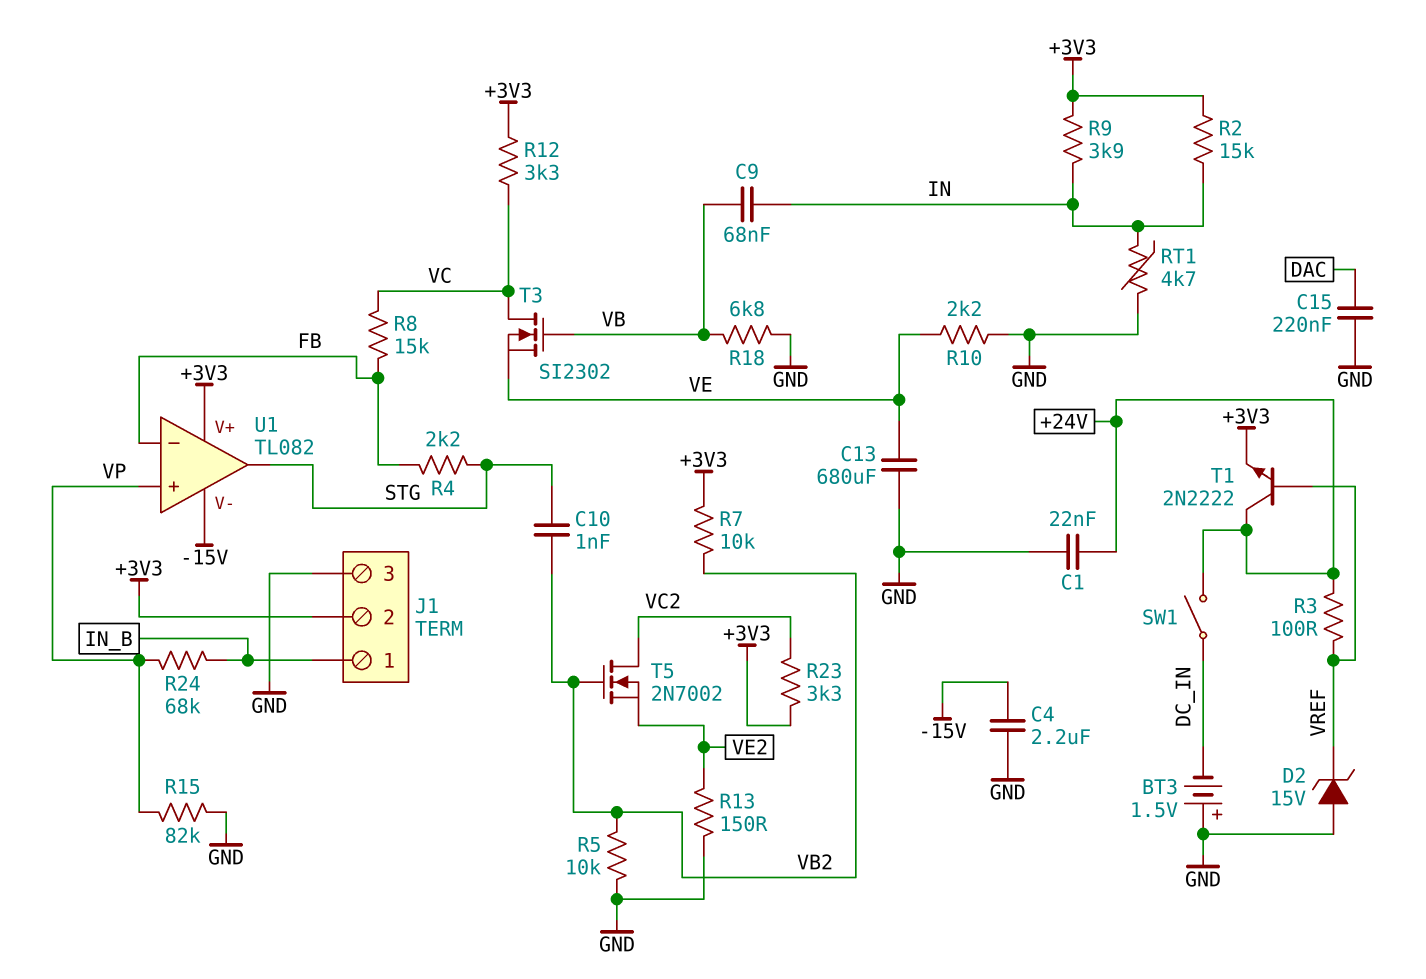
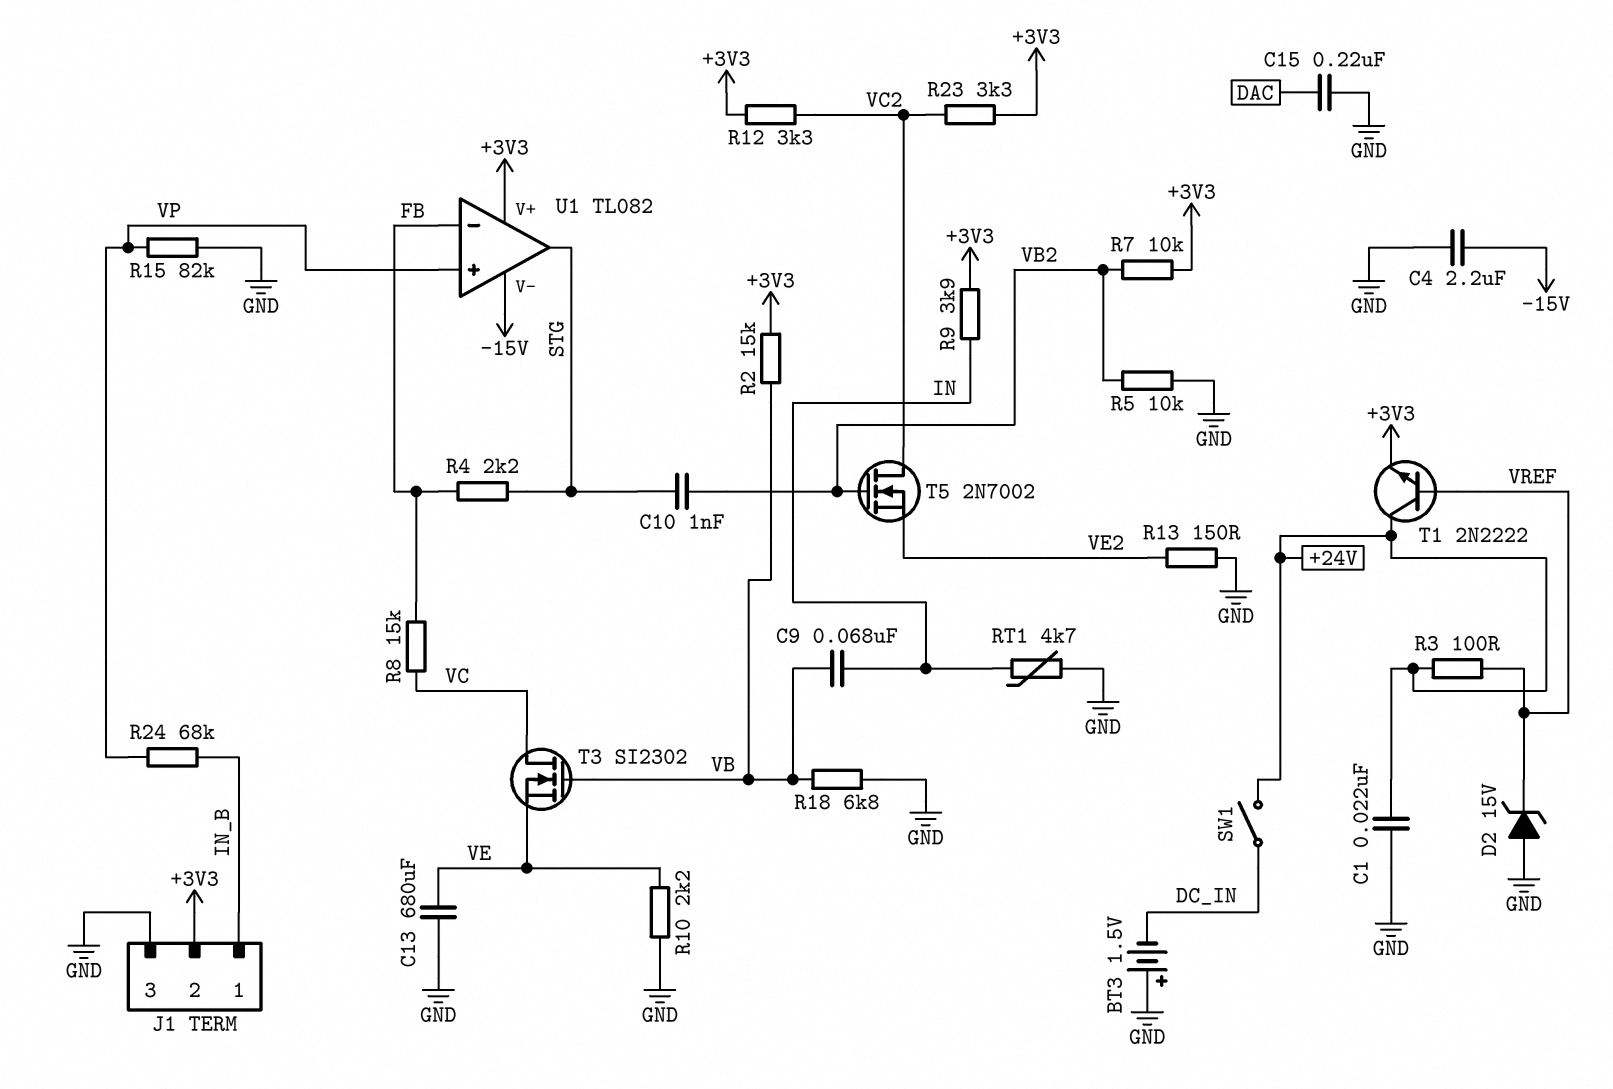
R2: 15k (+3V3, IN) -> 15k (+3V3, VB)
R12: 3.3k (+3V3, VC) -> 3.3k (+3V3, VC2)

